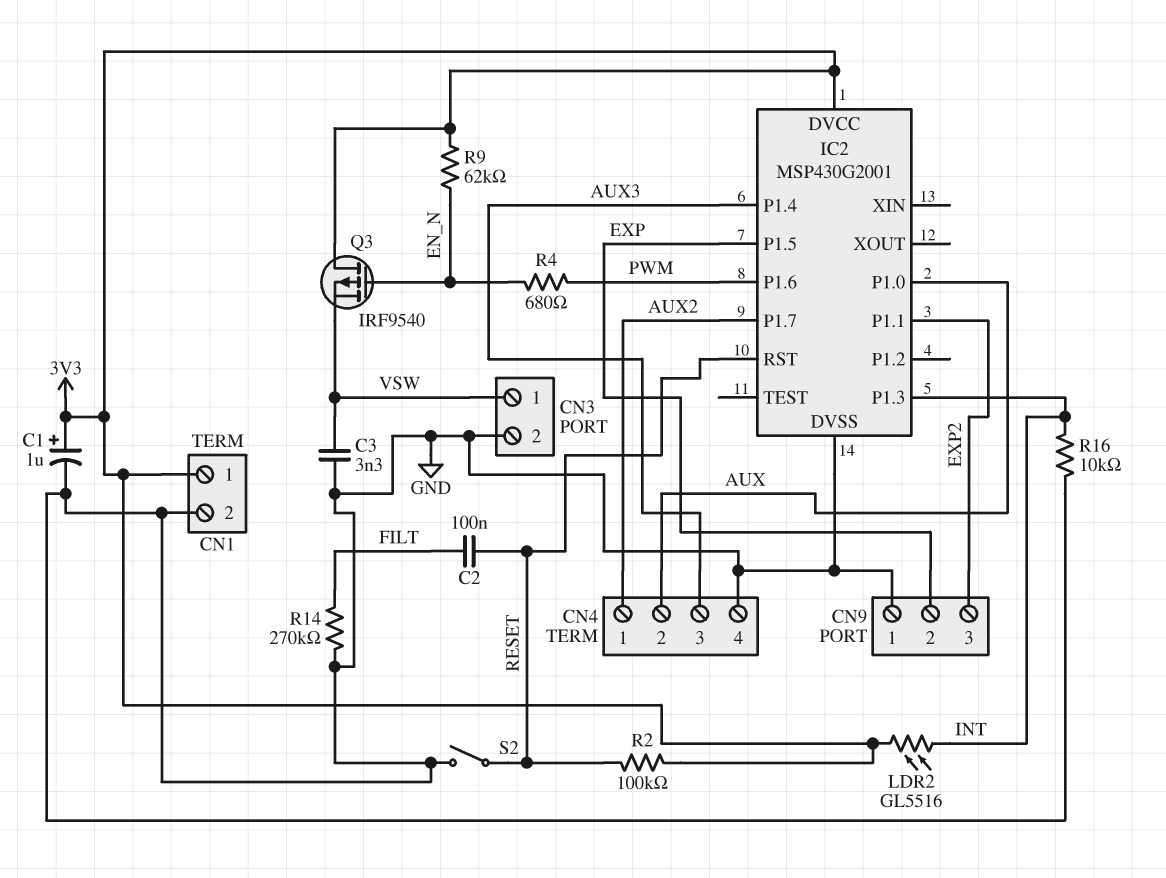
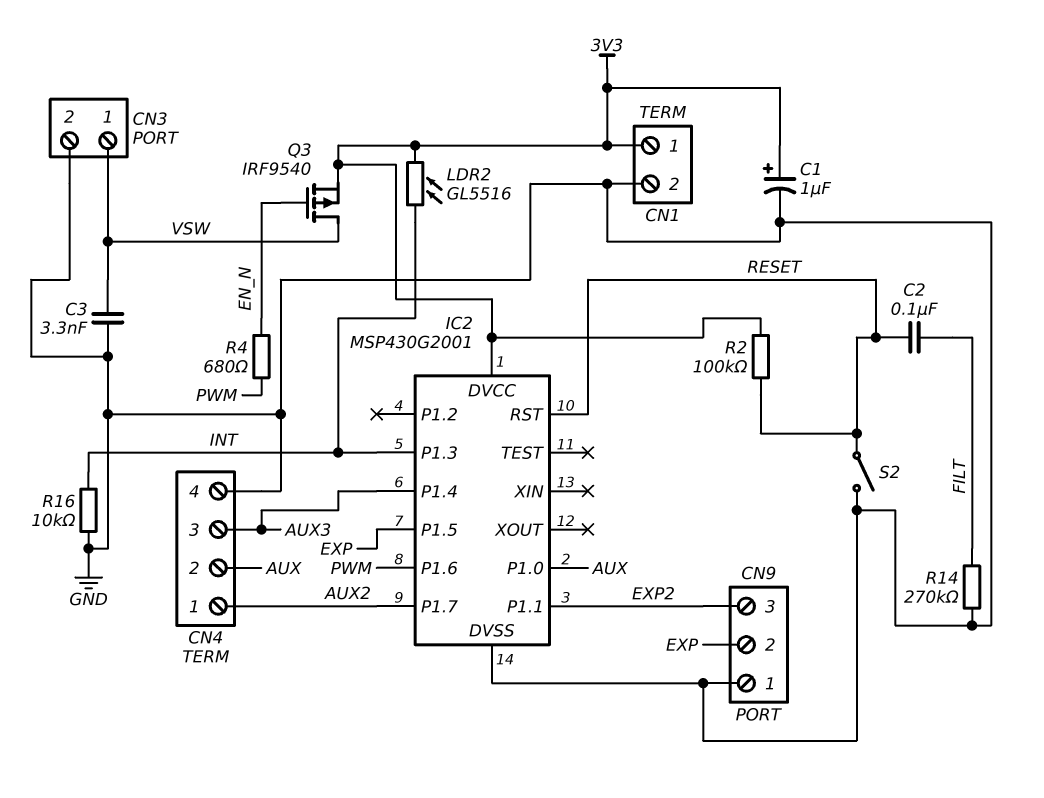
Q3: PMOS IRF9540 (G EN_N, D 3V3, S VSW) -> PMOS IRF9540 (G EN_N, D VSW, S 3V3)
R9: 62k (3V3, EN_N) -> none

